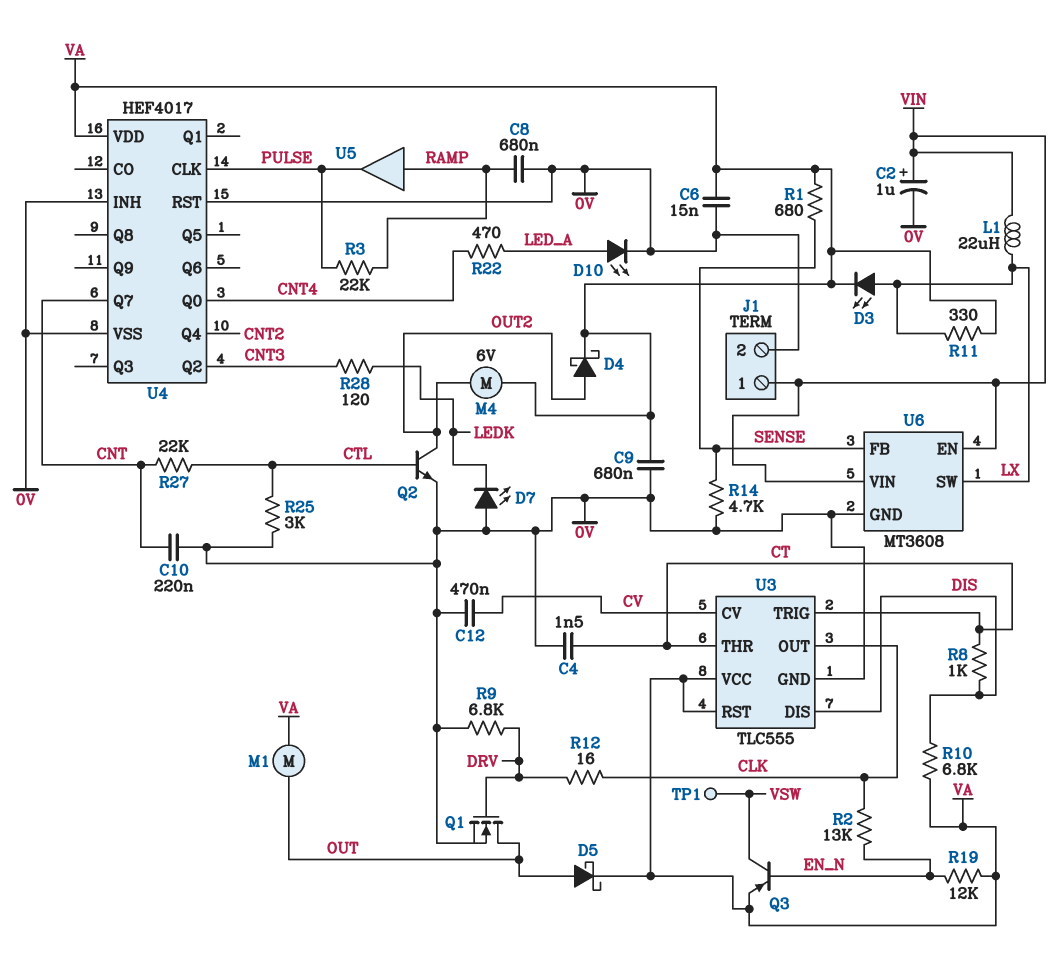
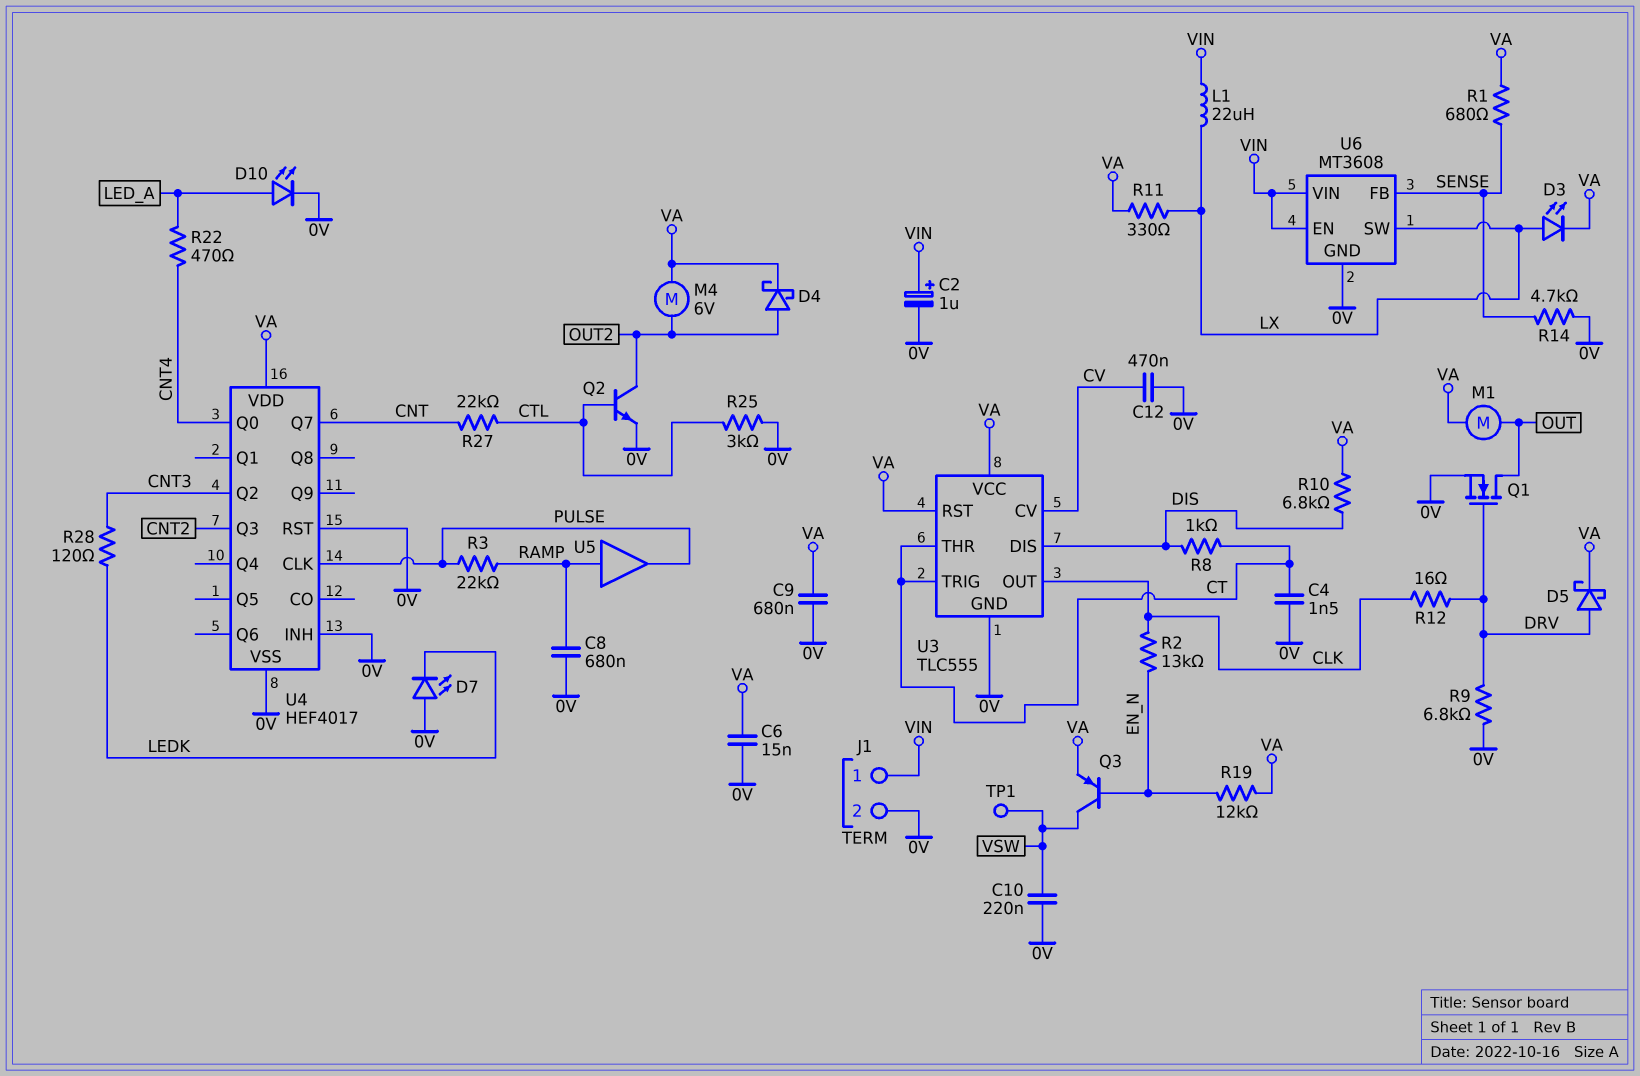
C10: 220nF (0V, CNT) -> 220nF (0V, VSW)
D5: schottky (A OUT, K VA) -> schottky (A DRV, K VA)
U4 pin Q3: none -> CNT2
U4 pin Q4: CNT2 -> none

